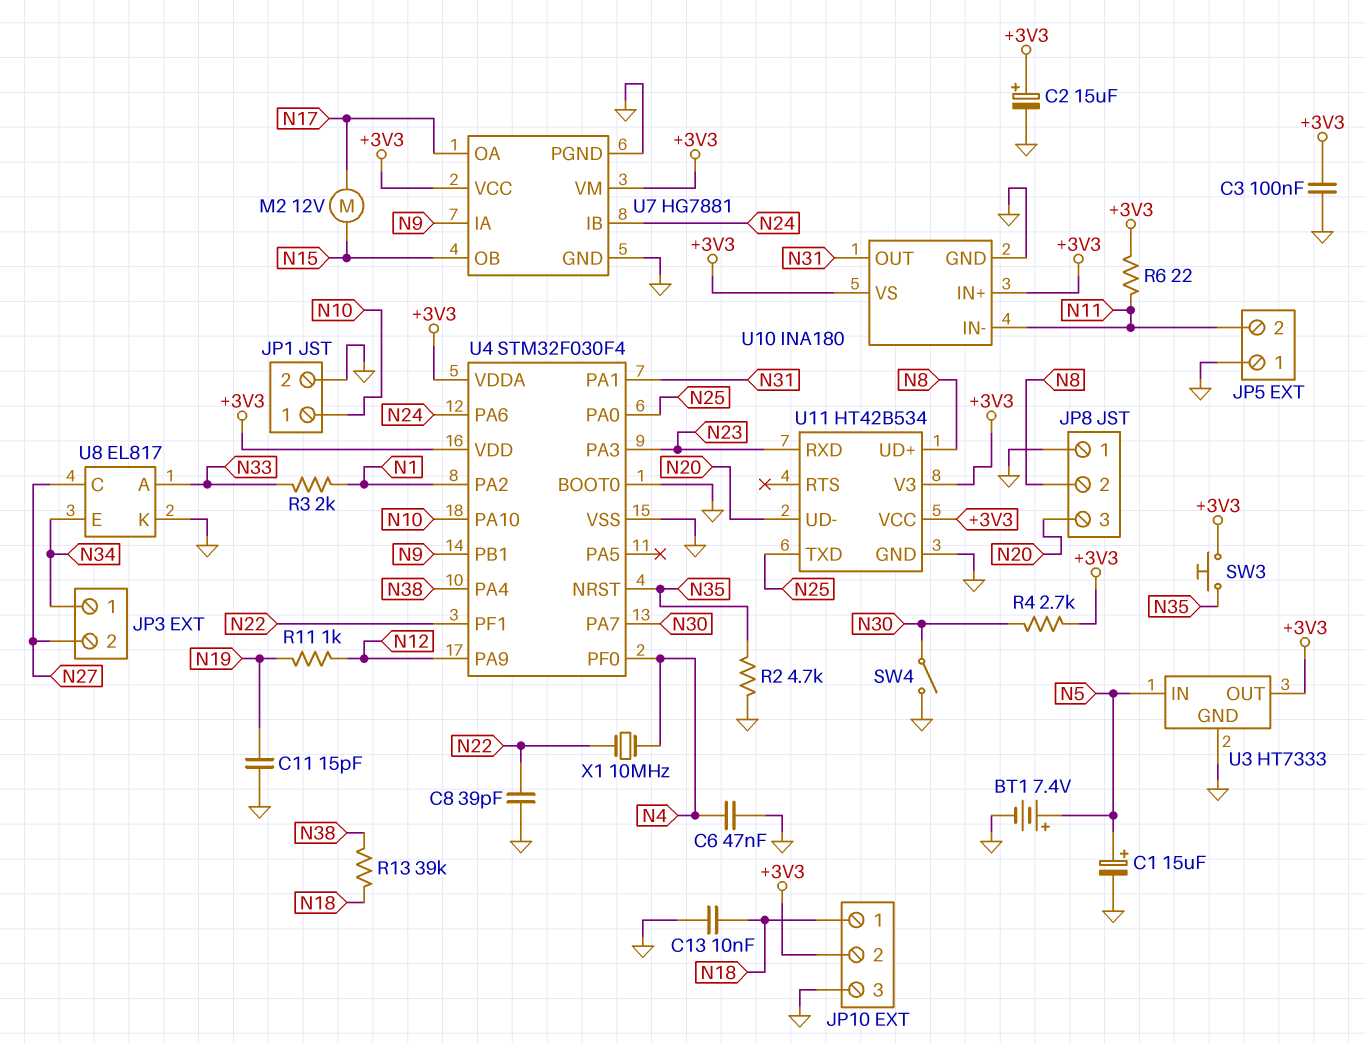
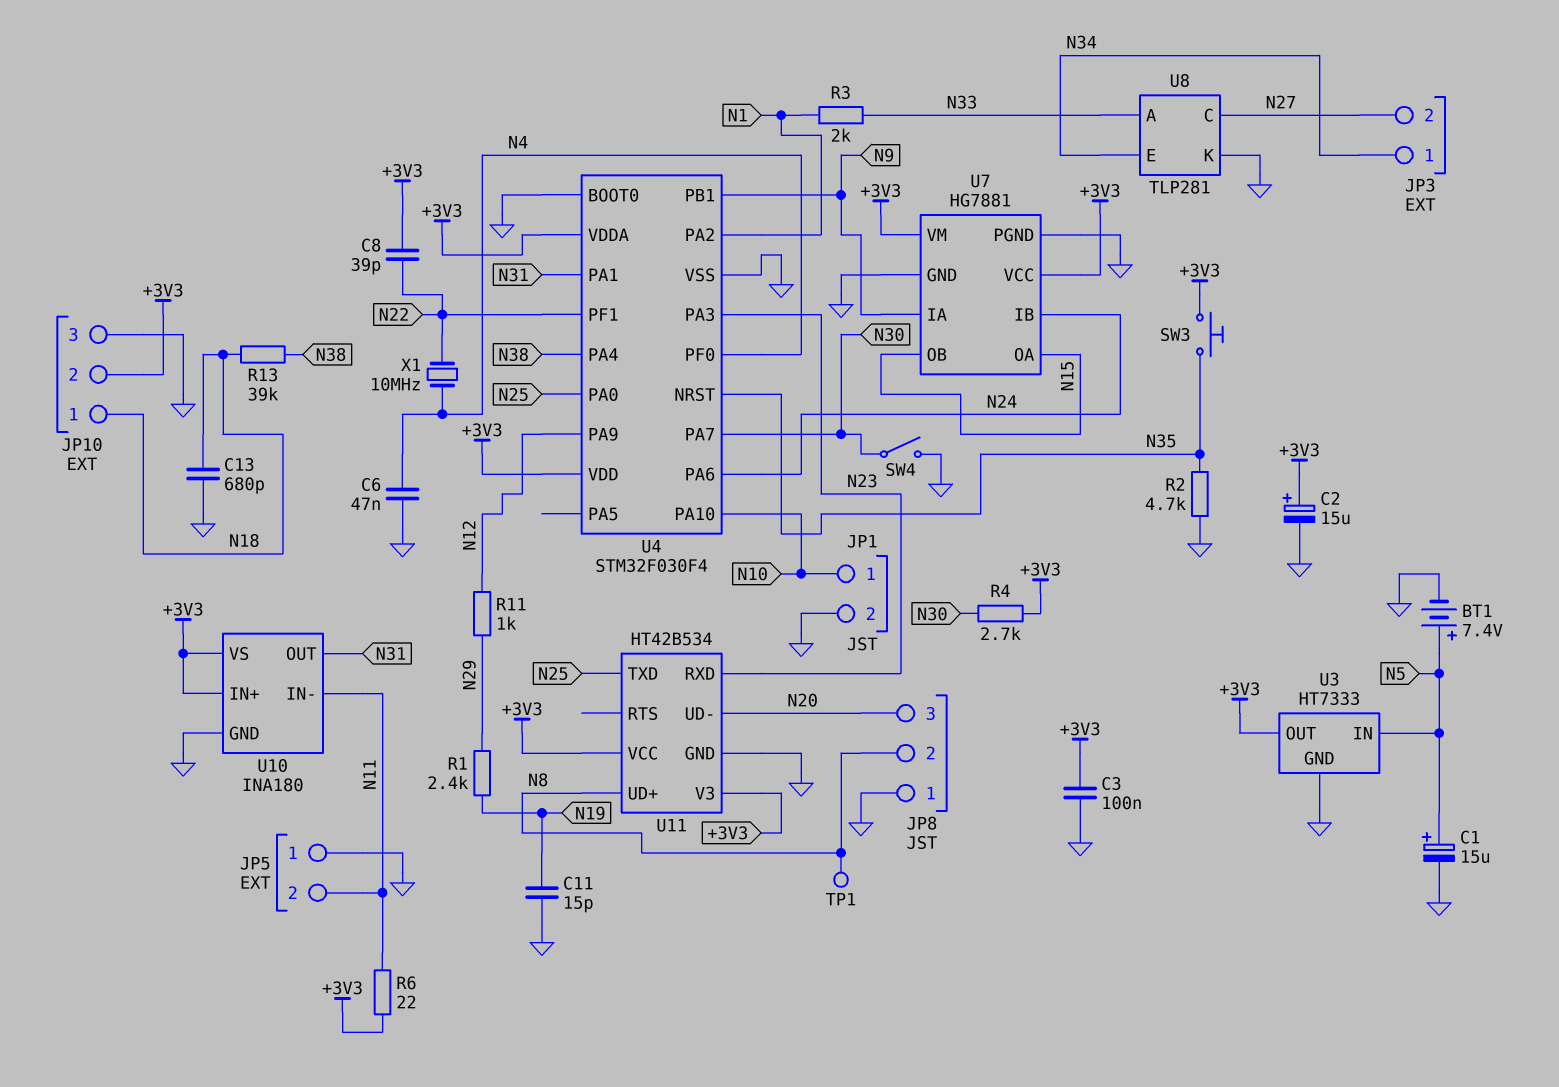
C8: 39pF (GND, N22) -> 39pF (+3V3, N22)
C13: 10nF (GND, N18) -> 680pF (GND, N18)
M2: motor 12V (N15, N17) -> none
R1: none -> 2.4k (N19, N29)
R11: 1k (N12, N19) -> 1k (N12, N29)
TP1: none -> test point (N8)
U7 pin OA: N17 -> N15
U8: EL817 -> TLP281

